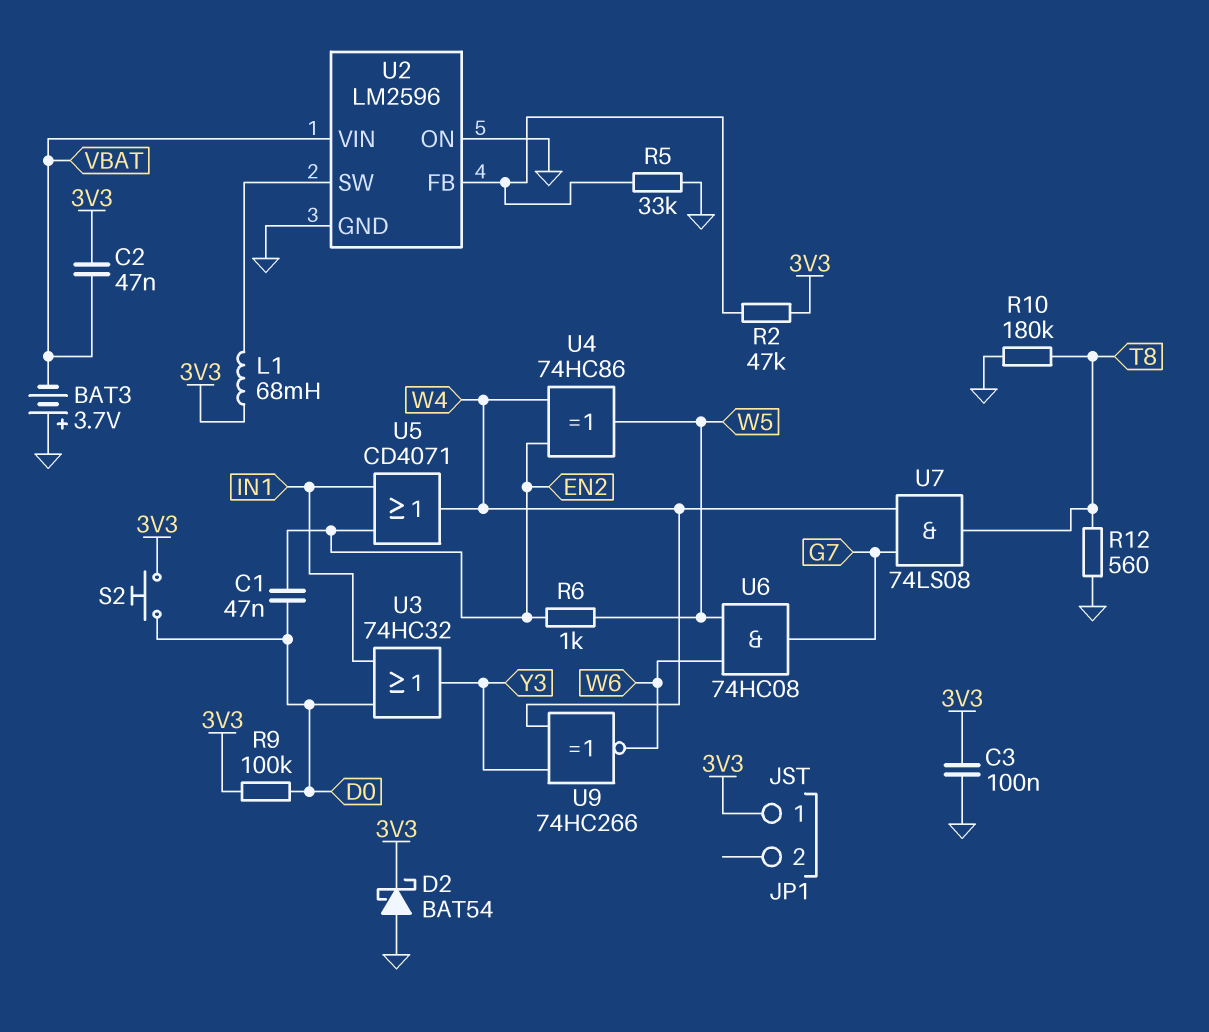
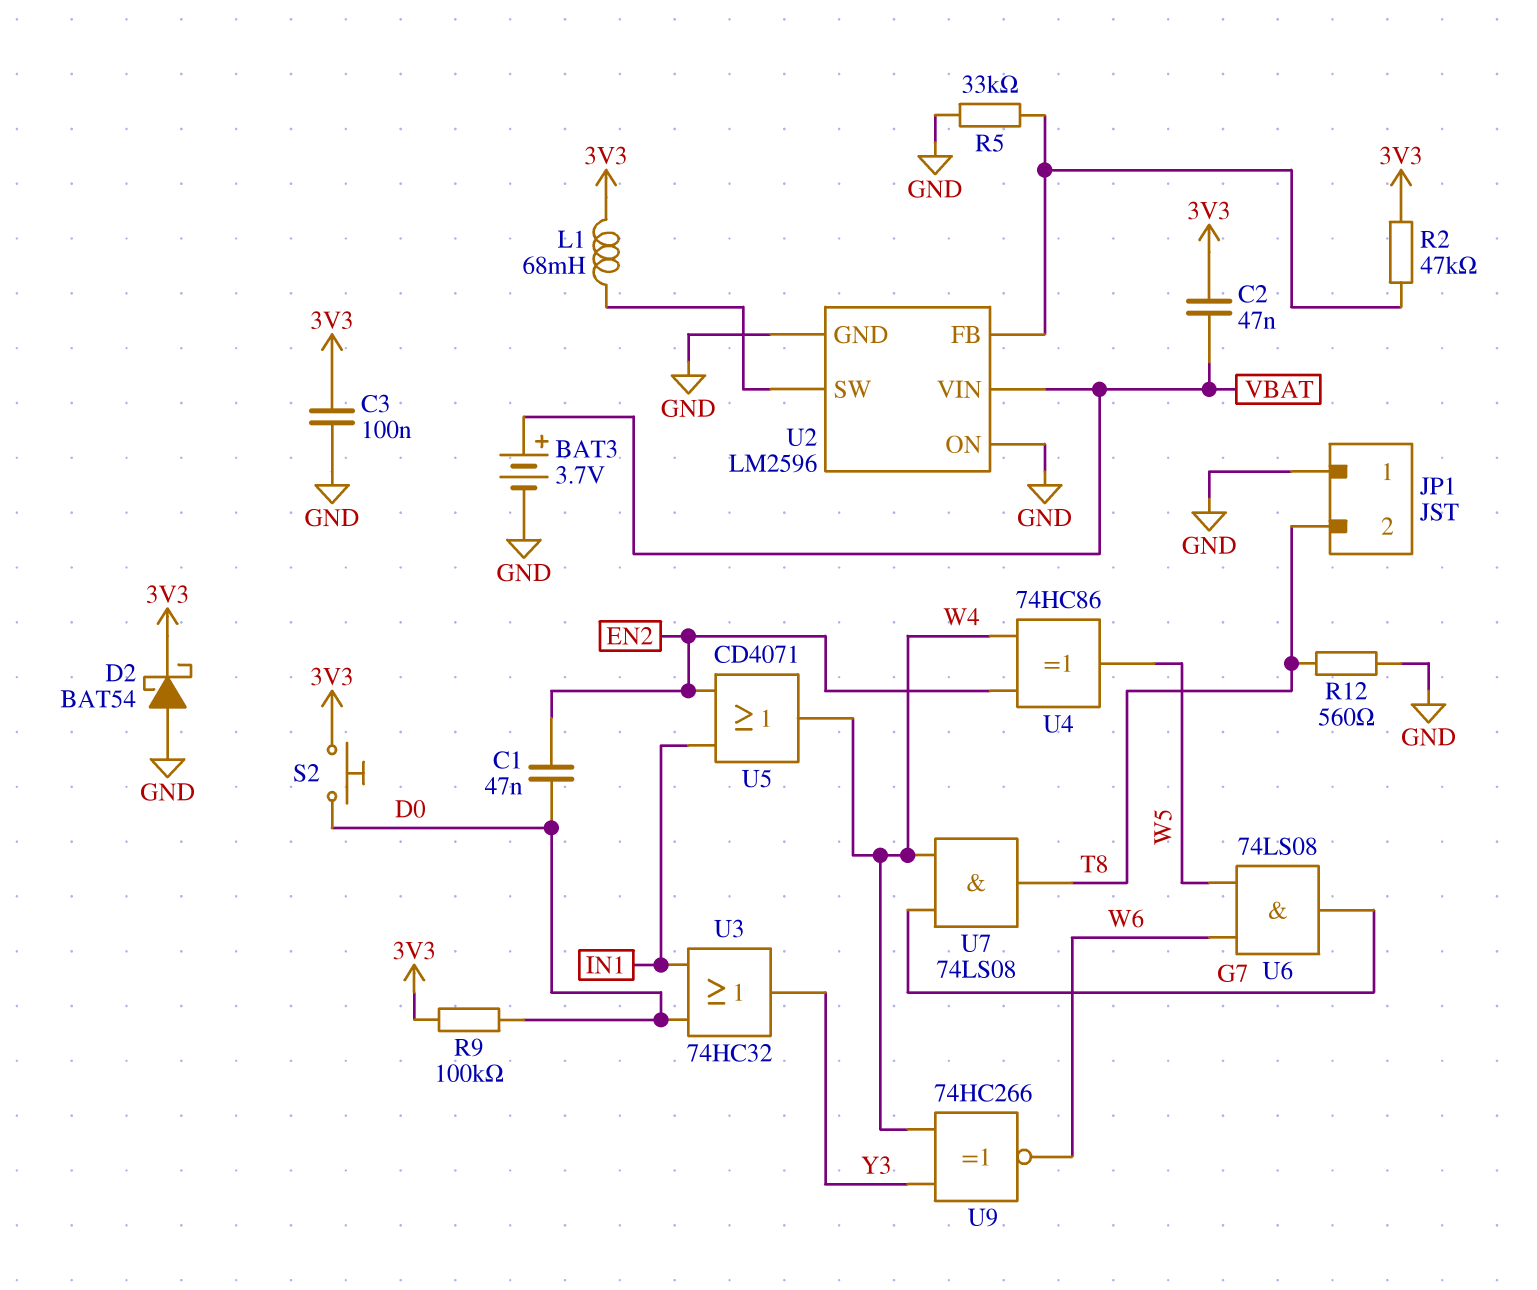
BAT3: 3.7V (plus GND, minus VBAT) -> 3.7V (plus VBAT, minus GND)
JP1 pin 1: 3V3 -> GND
JP1 pin 2: none -> T8
R6: 1k (EN2, W5) -> none
R10: 180k (GND, T8) -> none
U6: AND 74HC08 (in W5, in W6, out G7) -> AND 74LS08 (in W5, in W6, out G7)

